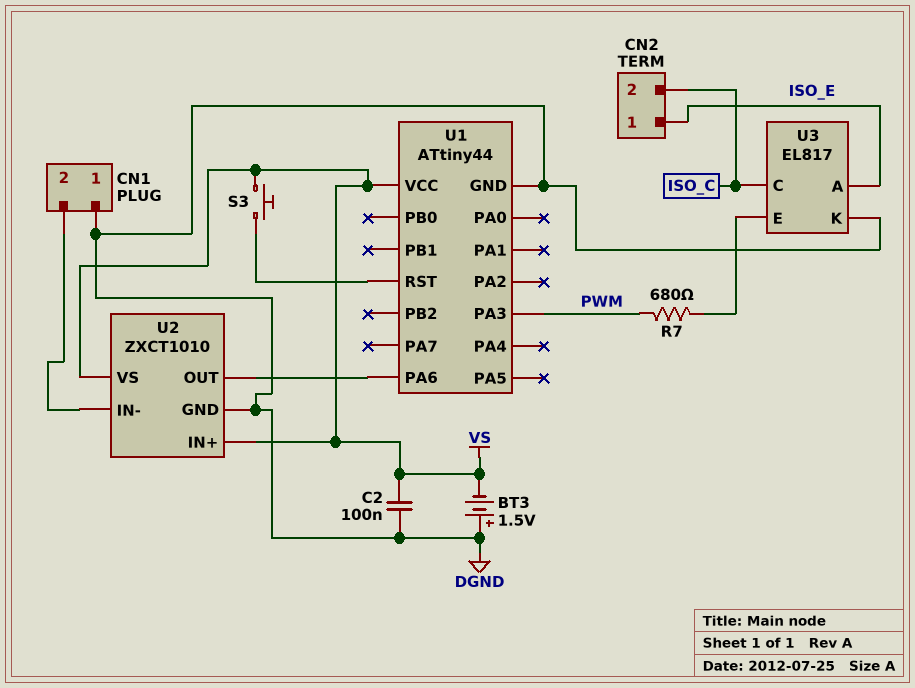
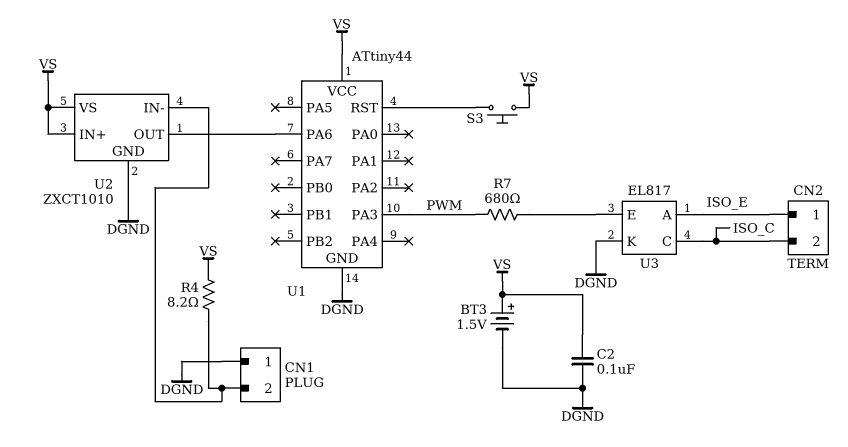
BT3: 1.5V (plus DGND, minus VS) -> 1.5V (plus VS, minus DGND)
R4: none -> 8.2 (CN1/2, VS)

